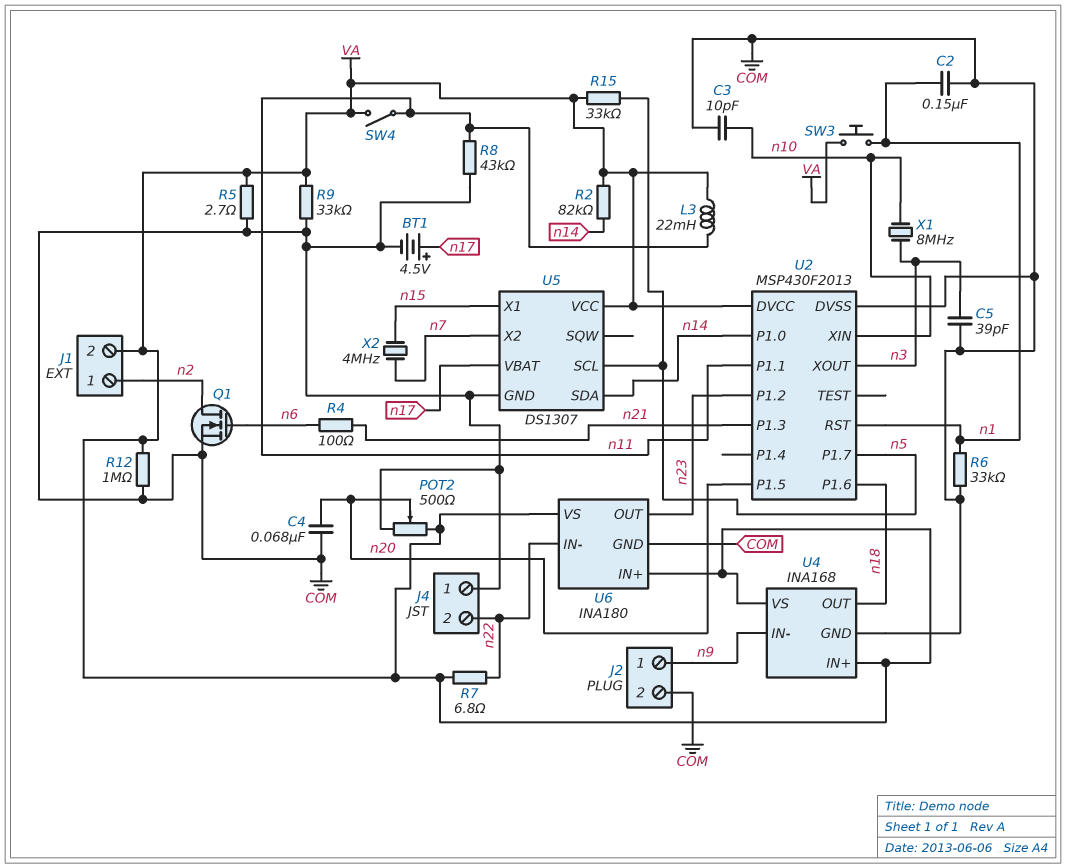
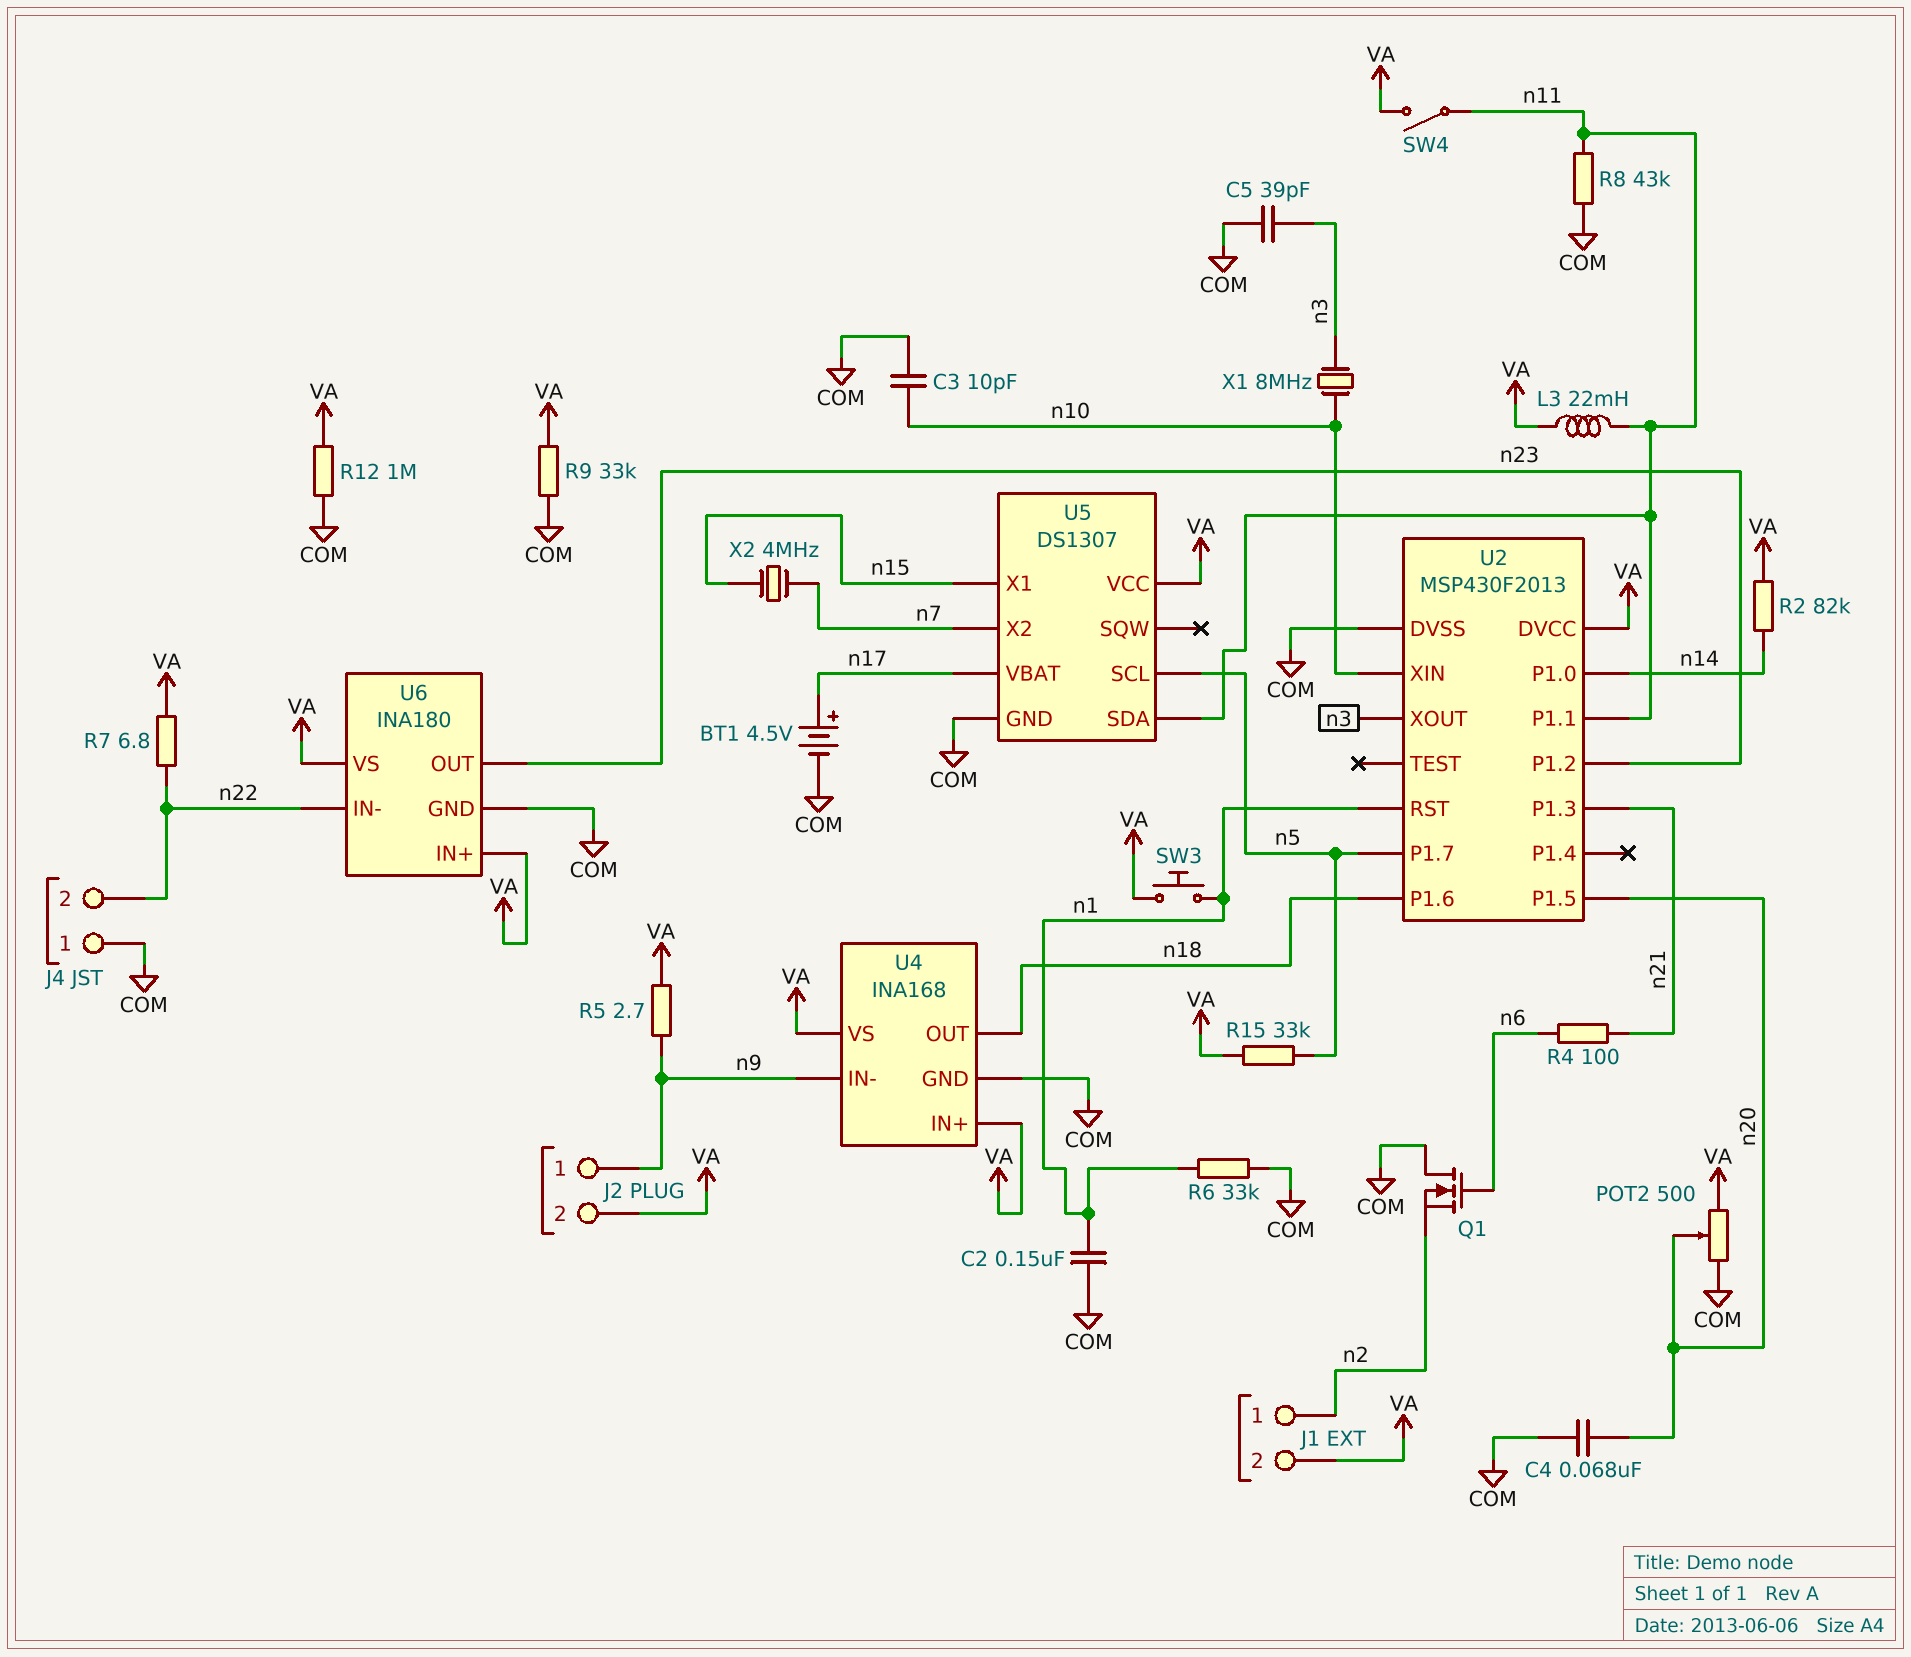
J2 pin 2: COM -> VA
Q1: NMOS (G n6, D n2, S COM) -> NMOS (G n6, D COM, S n2)
R5: 2.7 (COM, VA) -> 2.7 (VA, n9)
U5 pin SDA: n14 -> n11

